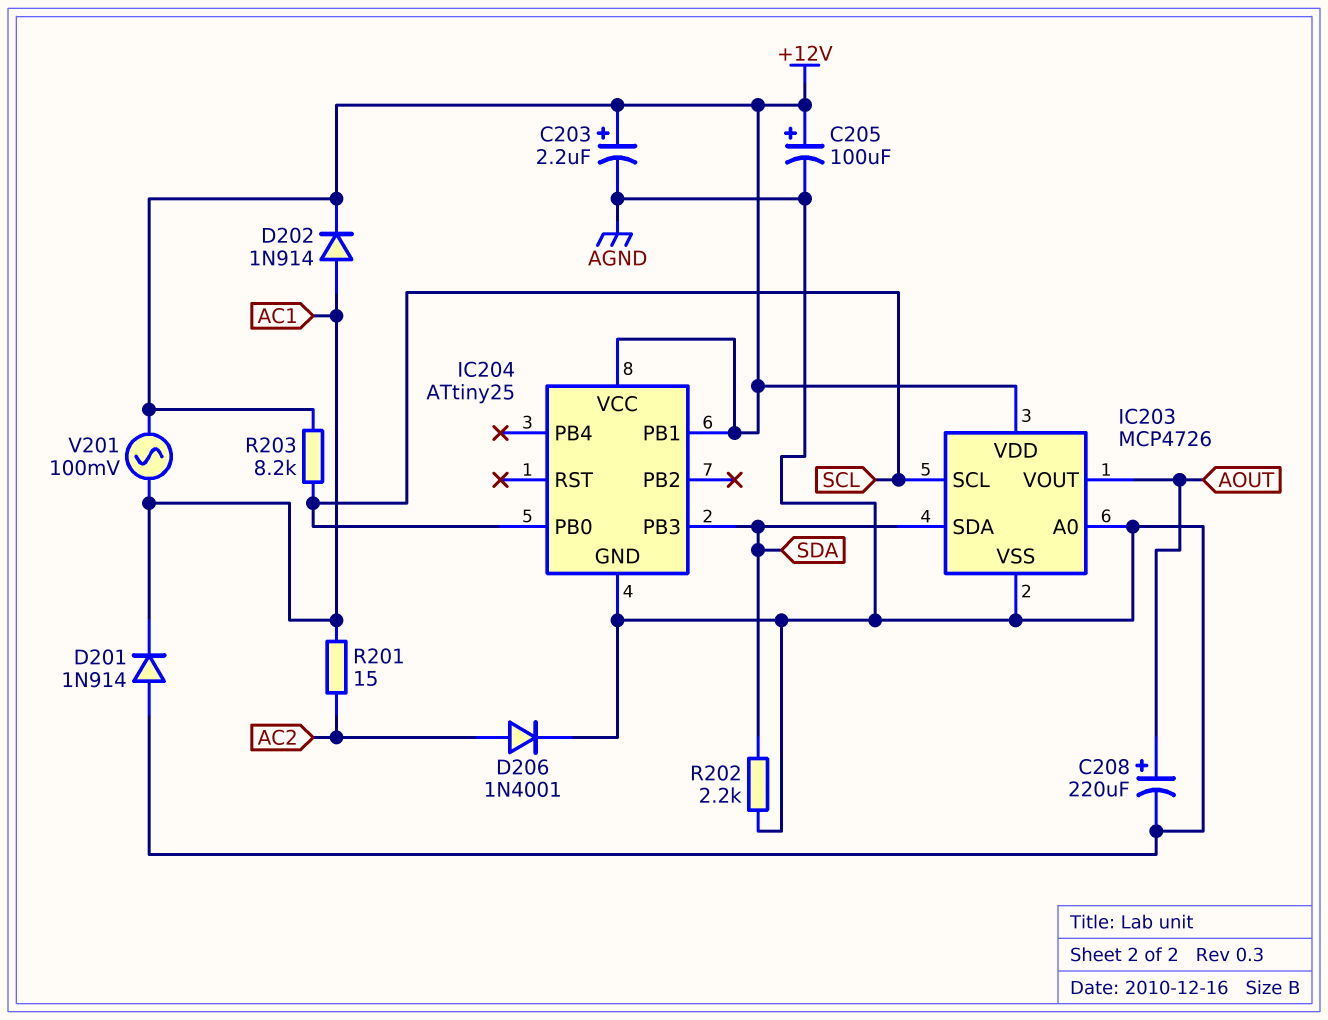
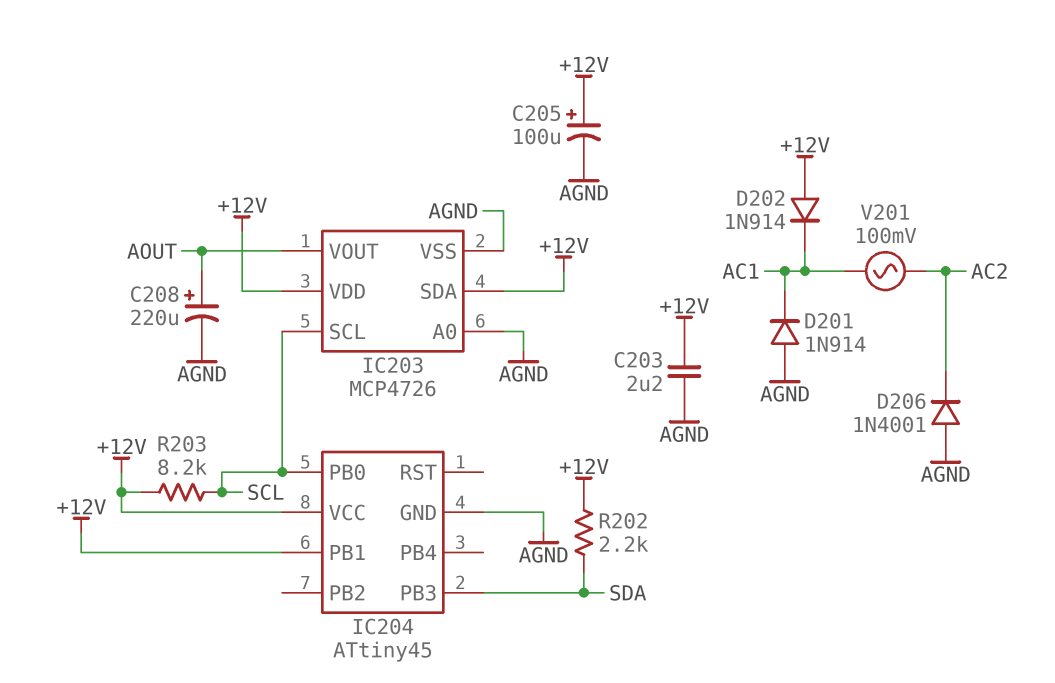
C203: 2.2uF (plus +12V, minus AGND) -> 2.2uF (+12V, AGND)
D202: diode 1N914 (A AC1, K +12V) -> diode 1N914 (A +12V, K AC1)
D206: diode 1N4001 (A AC2, K AGND) -> diode 1N4001 (A AGND, K AC2)
IC203 pin SDA: SDA -> +12V
IC204: ATtiny25 -> ATtiny45
R201: 15 (AC1, AC2) -> none
R202: 2.2k (AGND, SDA) -> 2.2k (+12V, SDA)
V201: AC 100mV (+12V, AC1) -> AC 100mV (AC1, AC2)

